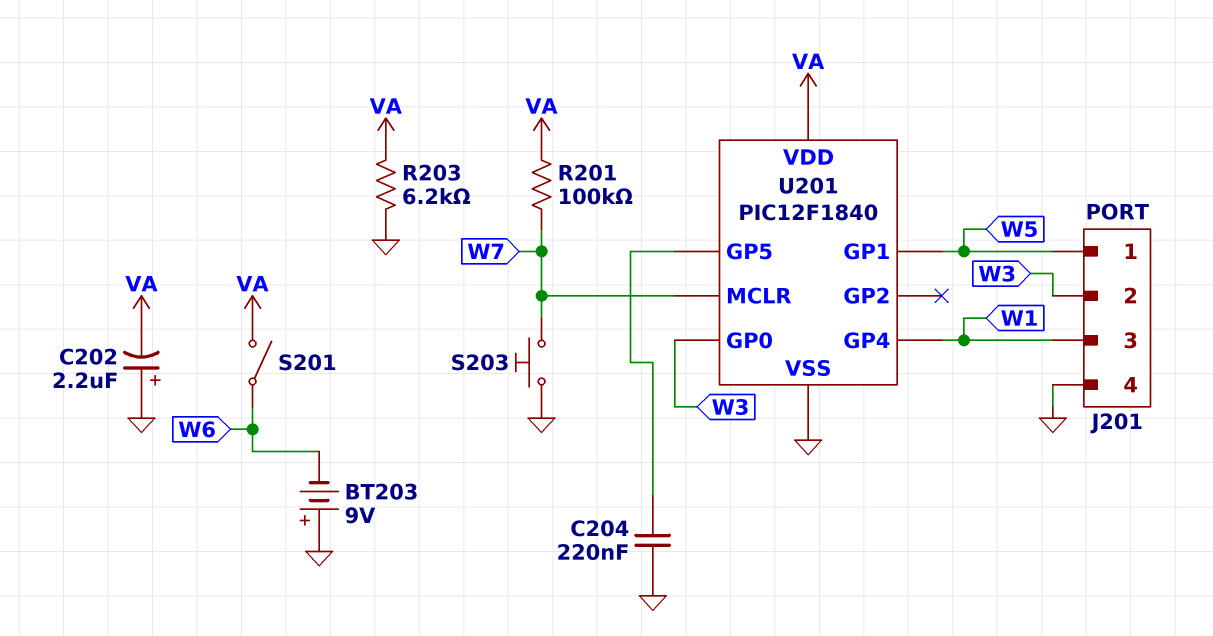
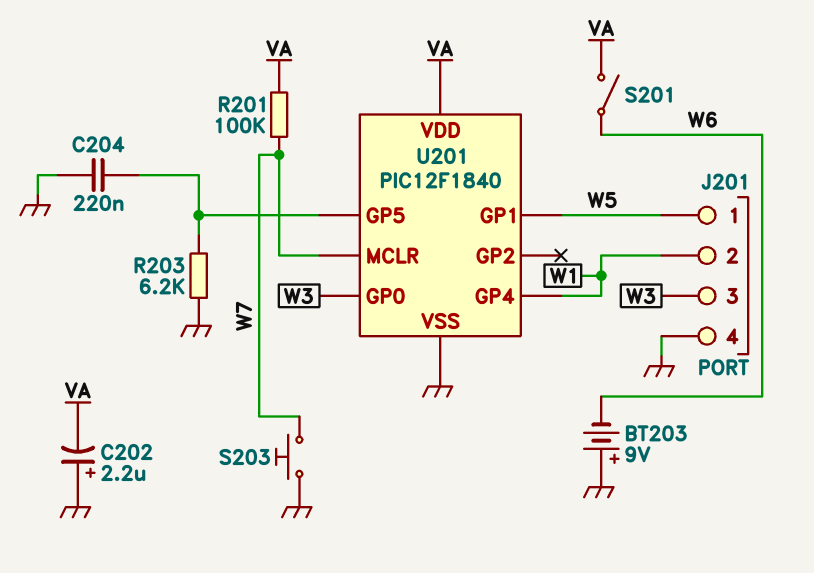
J201 pin 2: W3 -> W1
J201 pin 3: W1 -> W3
R203: 6.2k (GND, VA) -> 6.2k (GND, U201/GP5)

